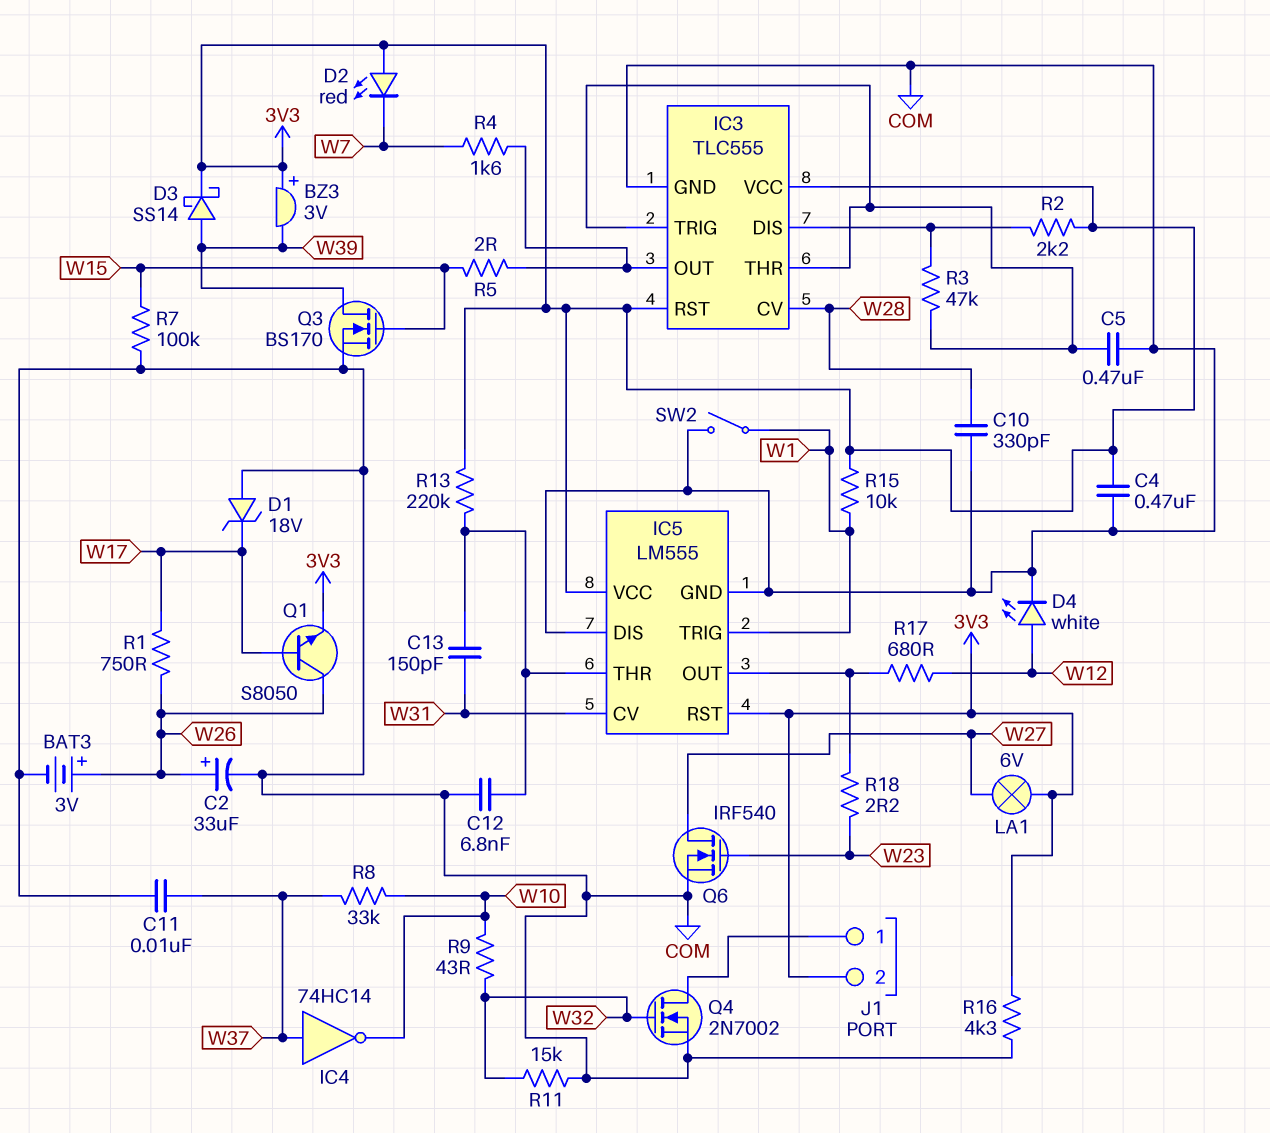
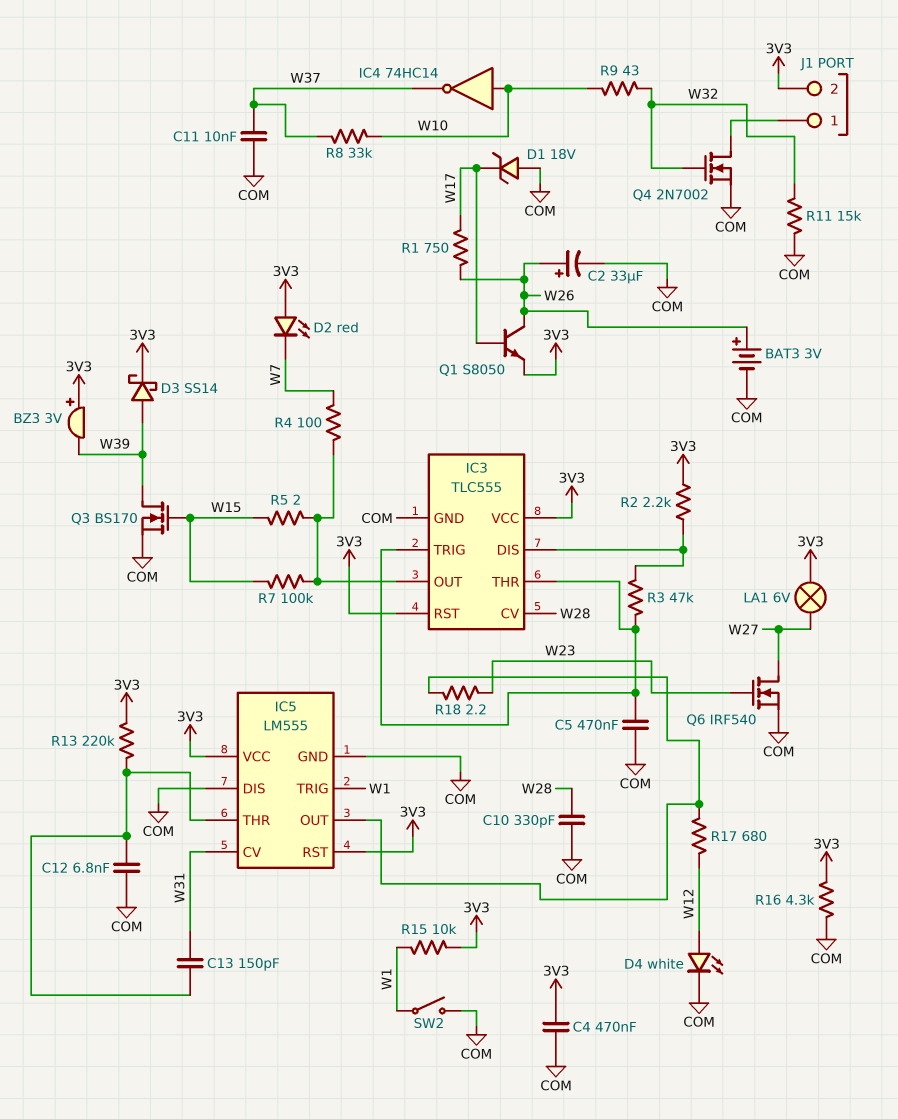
IC4: NOT 74HC14 (in W37, out W10) -> NOT 74HC14 (in W10, out W37)
R4: 1.6k (IC3/OUT, W7) -> 100 (IC3/OUT, W7)
R7: 100k (COM, W15) -> 100k (IC3/OUT, W15)

